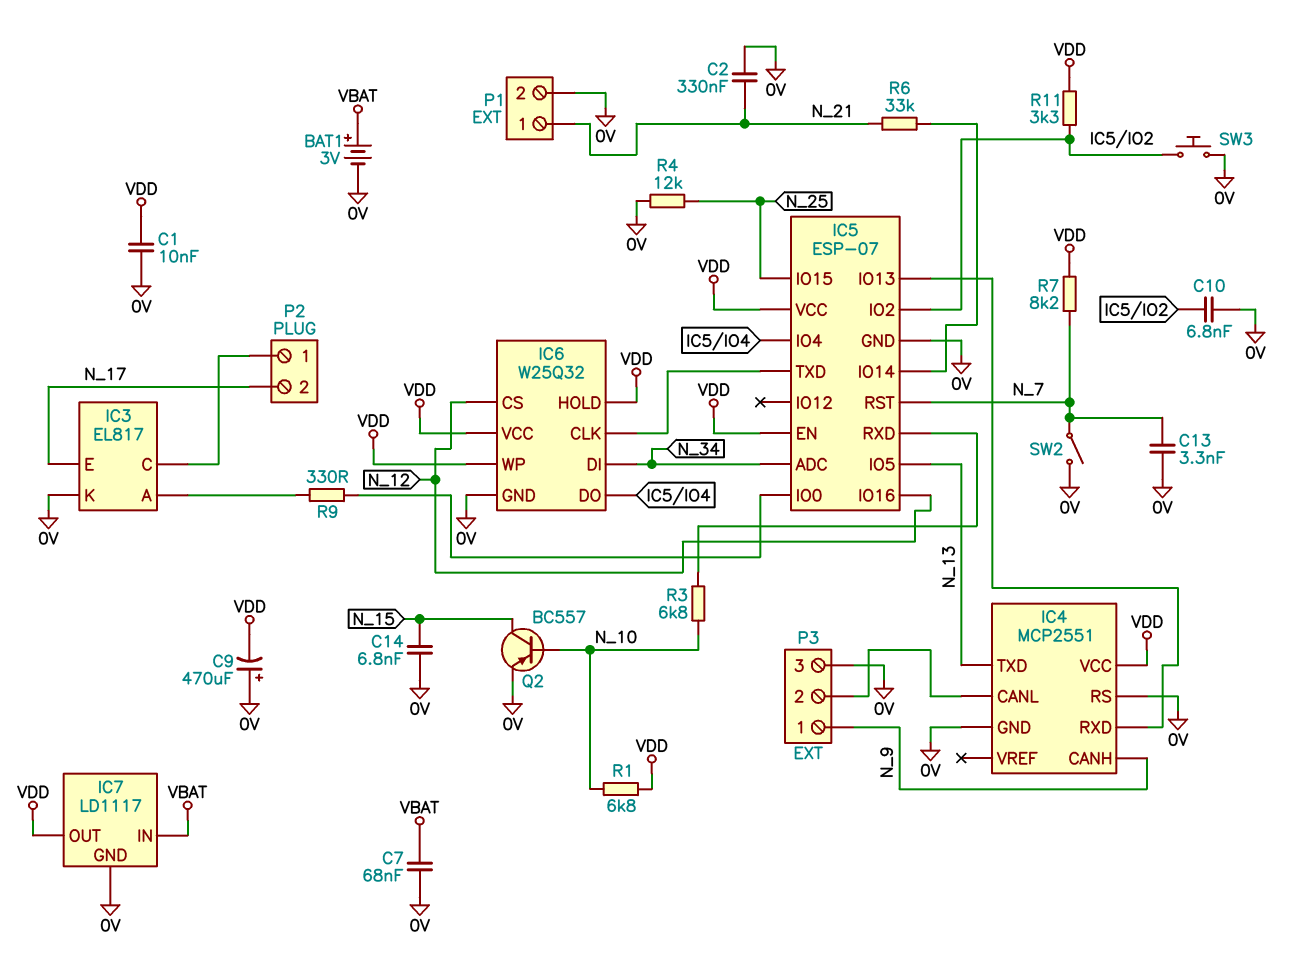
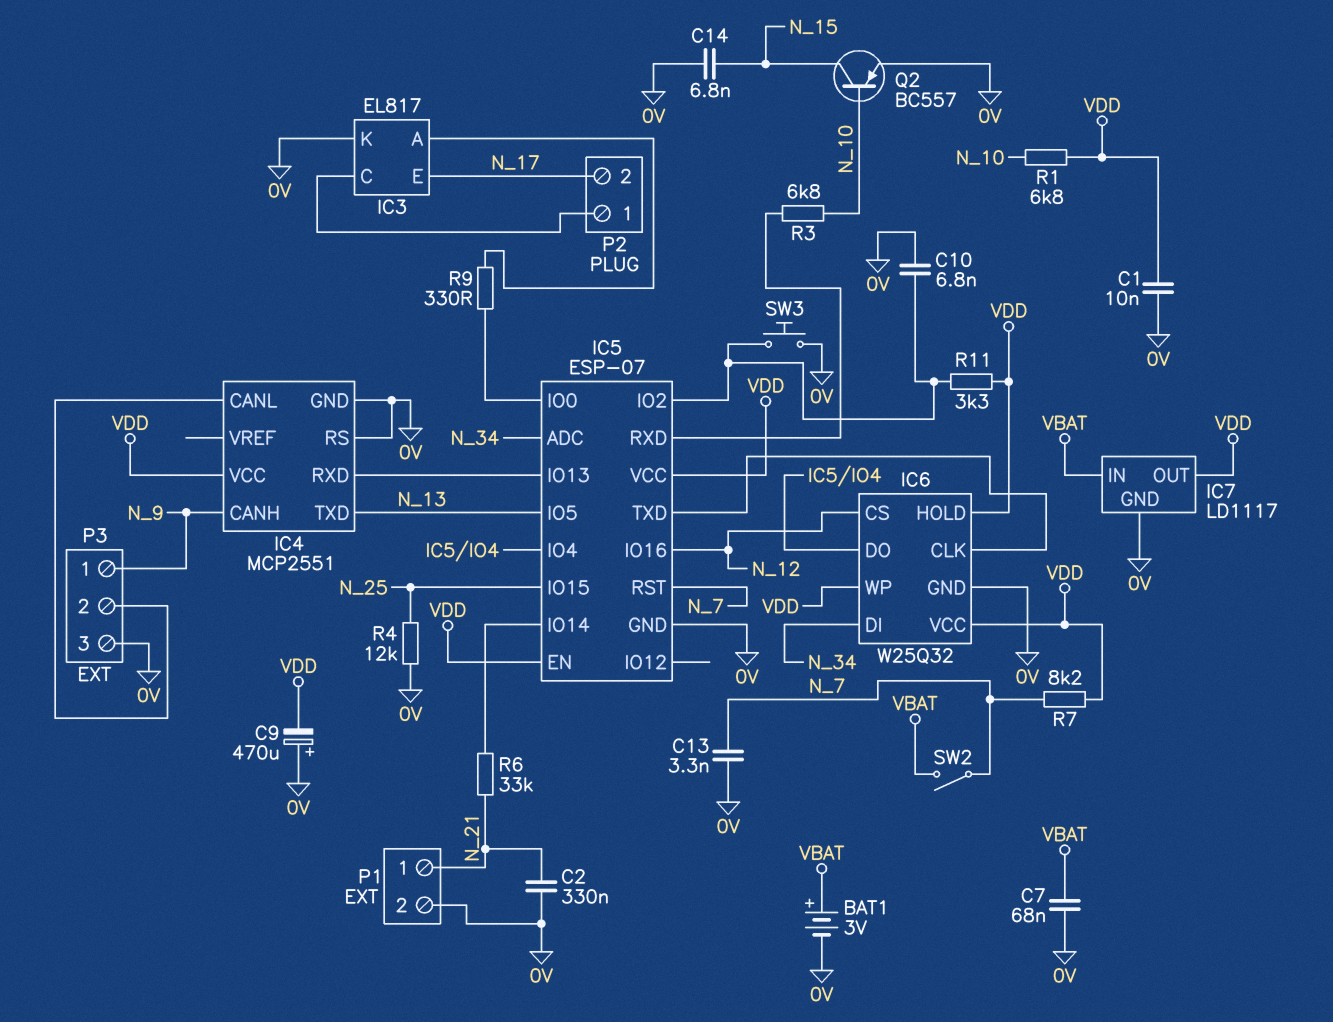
SW2: switch (0V, N_7) -> switch (N_7, VBAT)

